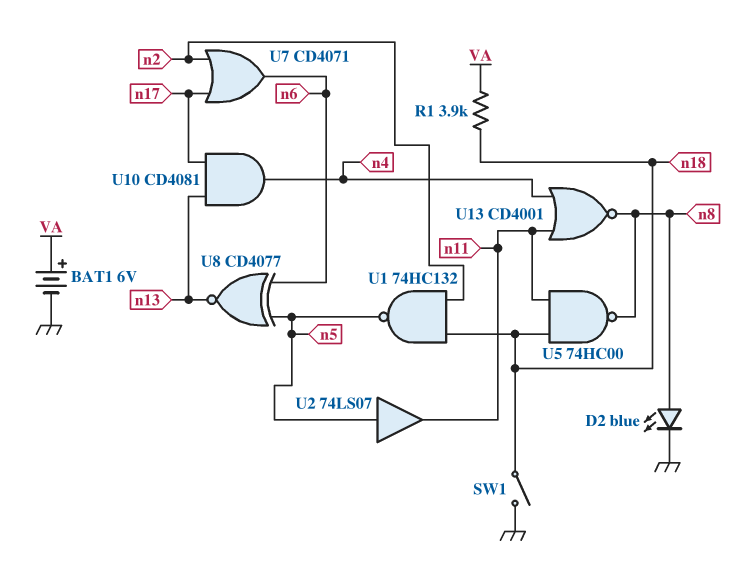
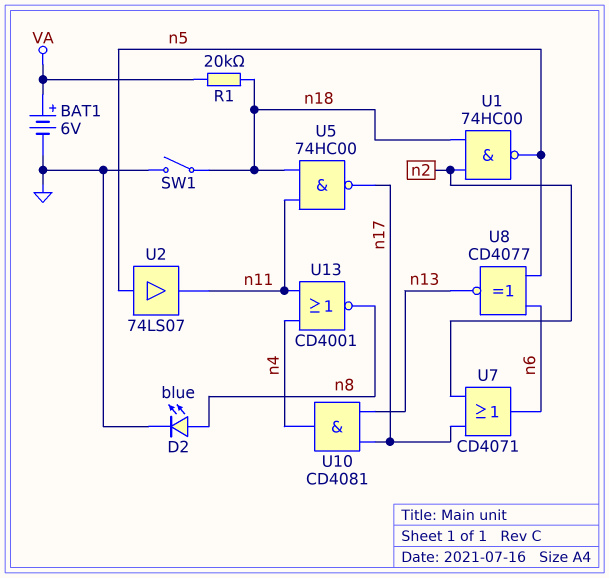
R1: 3.9k (VA, n18) -> 20k (VA, n18)
U1: NAND 74HC132 (in n2, in n18, out n5) -> NAND 74HC00 (in n2, in n18, out n5)
U5: NAND 74HC00 (in n11, in n18, out n8) -> NAND 74HC00 (in n11, in n18, out n17)

